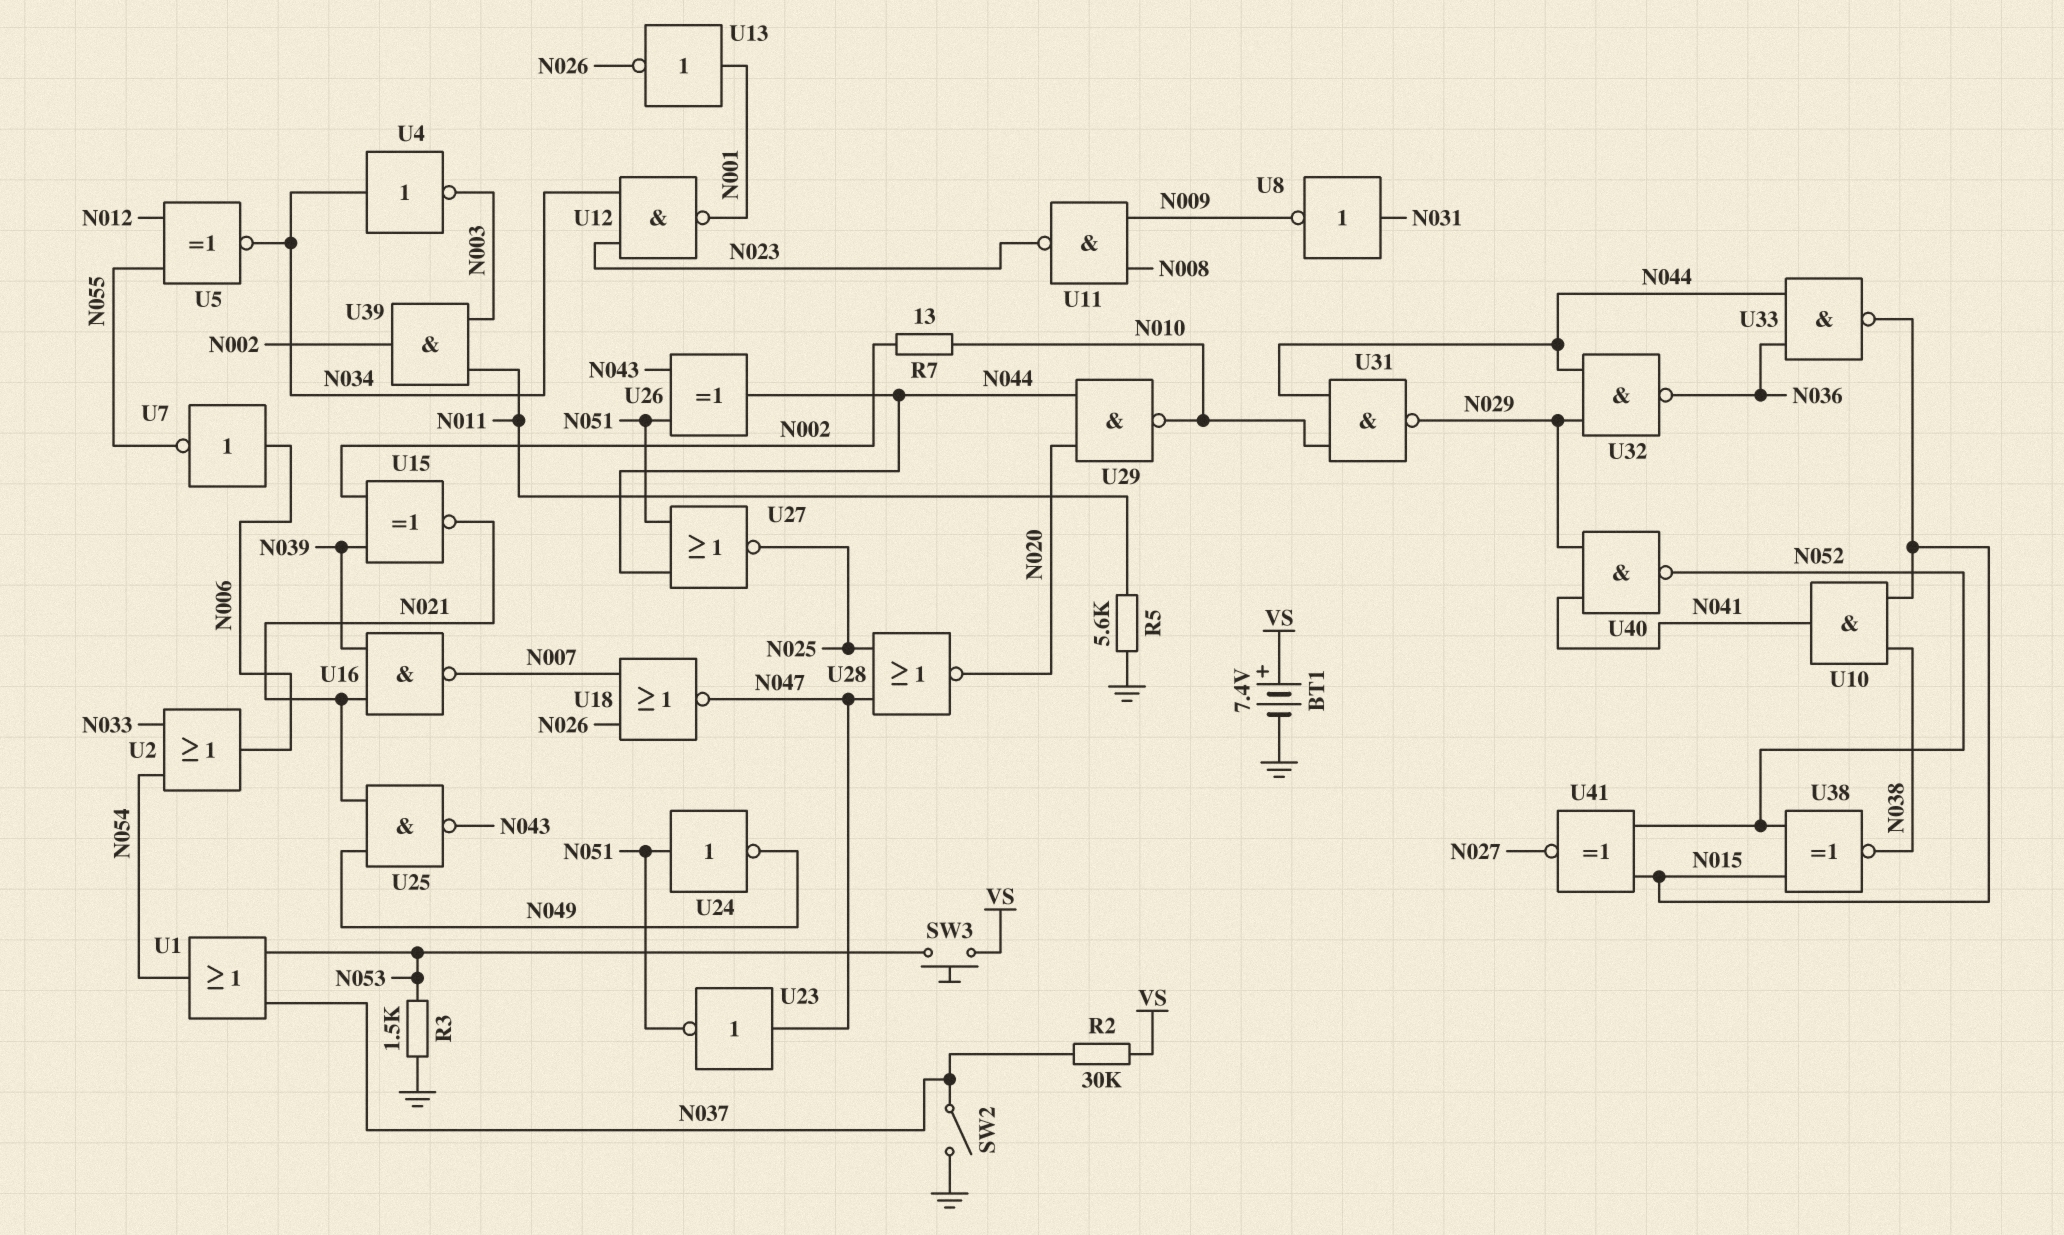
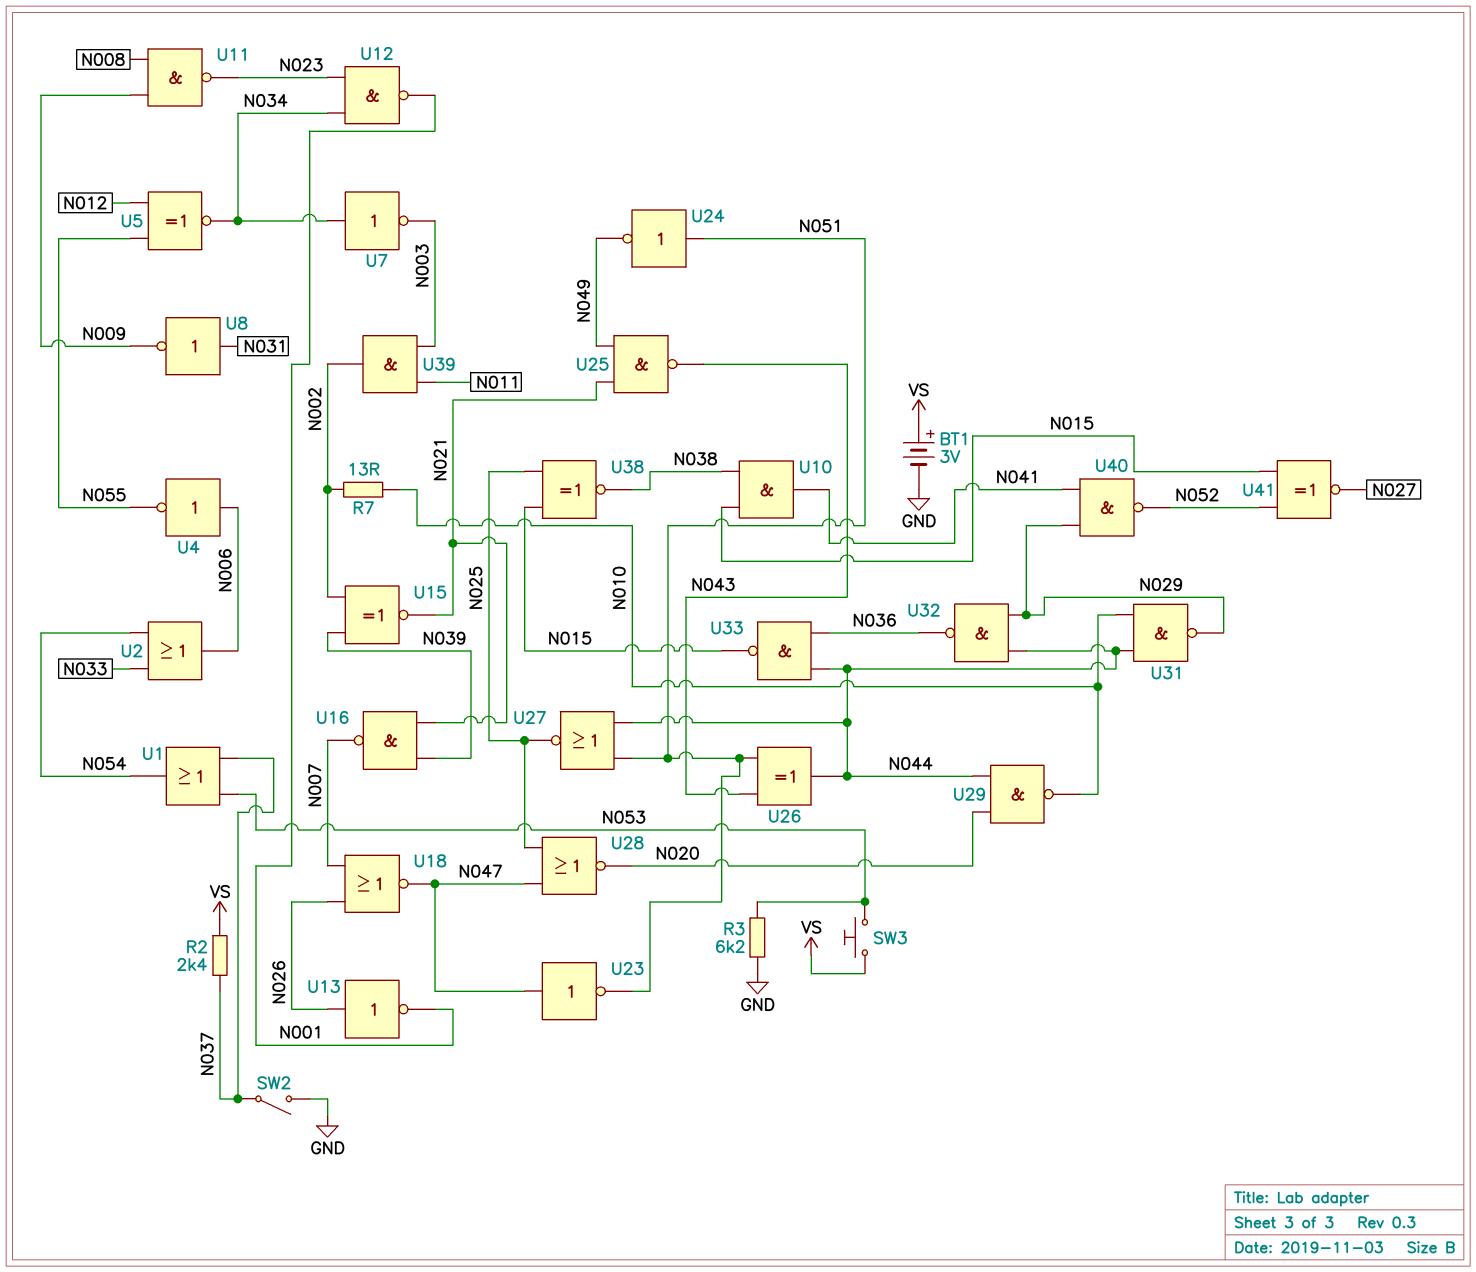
BT1: 7.4V (plus VS, minus GND) -> 3V (plus VS, minus GND)
R2: 30k (N037, VS) -> 2.4k (N037, VS)
R3: 1.5k (GND, N053) -> 6.2k (GND, N053)
R5: 5.6k (GND, N011) -> none
U4: NOT (in N034, out N003) -> NOT (in N006, out N055)
U7: NOT (in N006, out N055) -> NOT (in N034, out N003)
U13: NOT (in N001, out N026) -> NOT (in N026, out N001)
U38: XNOR (in N015, in N052, out N038) -> XNOR (in N015, in N025, out N038)

